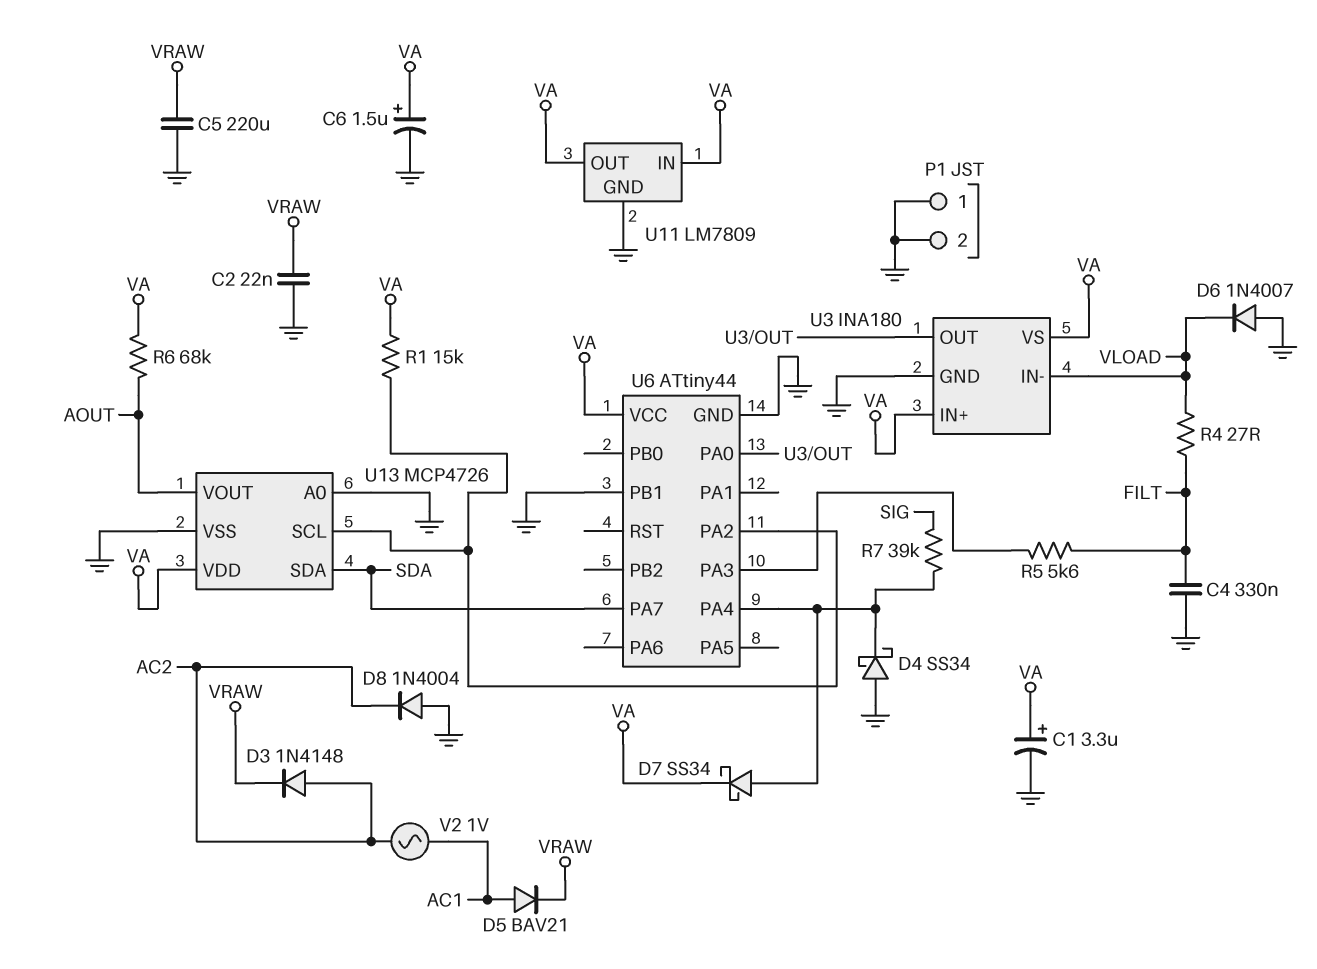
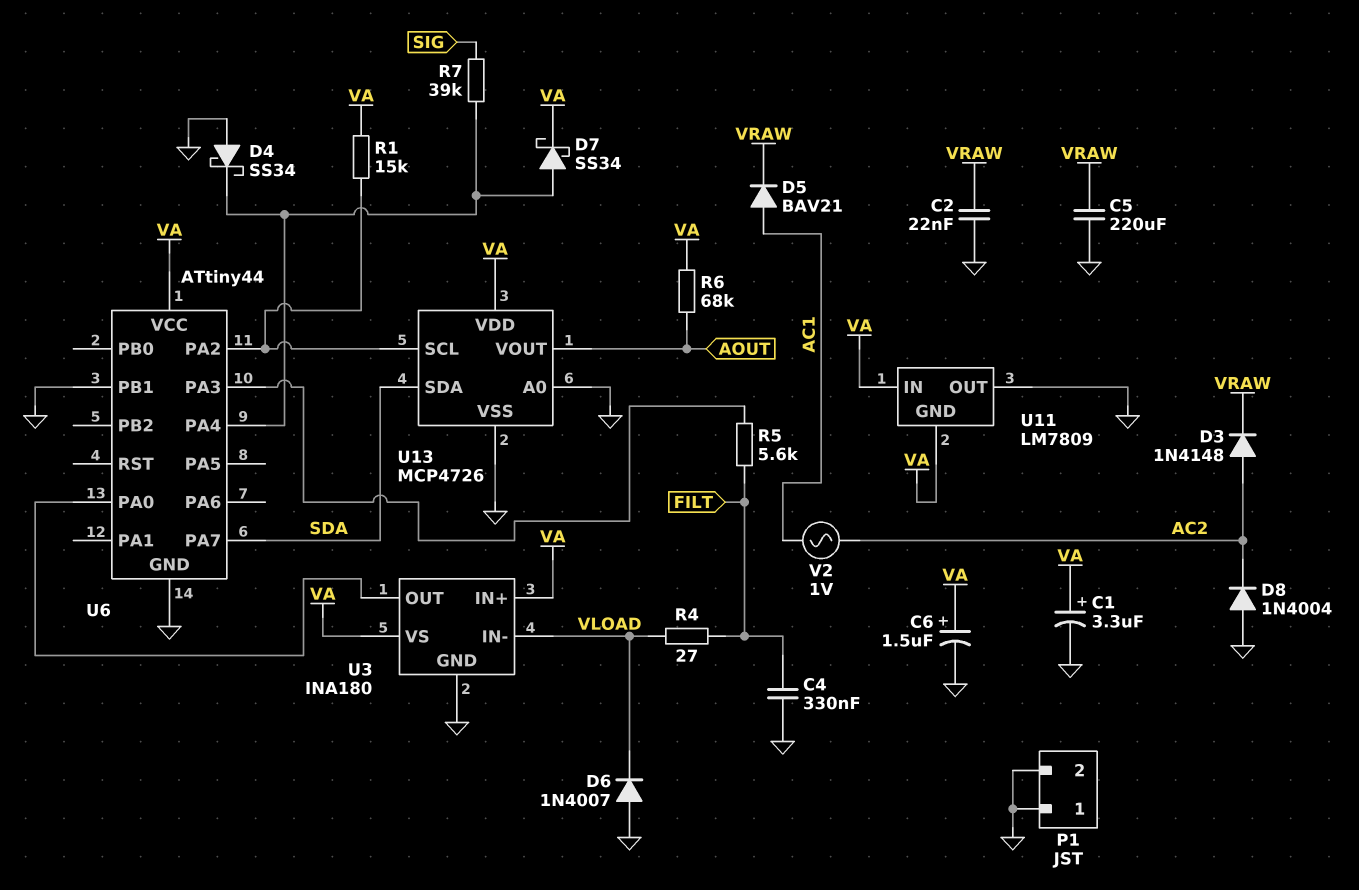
U11 pin GND: GND -> VA
U11 pin OUT: VA -> GND

